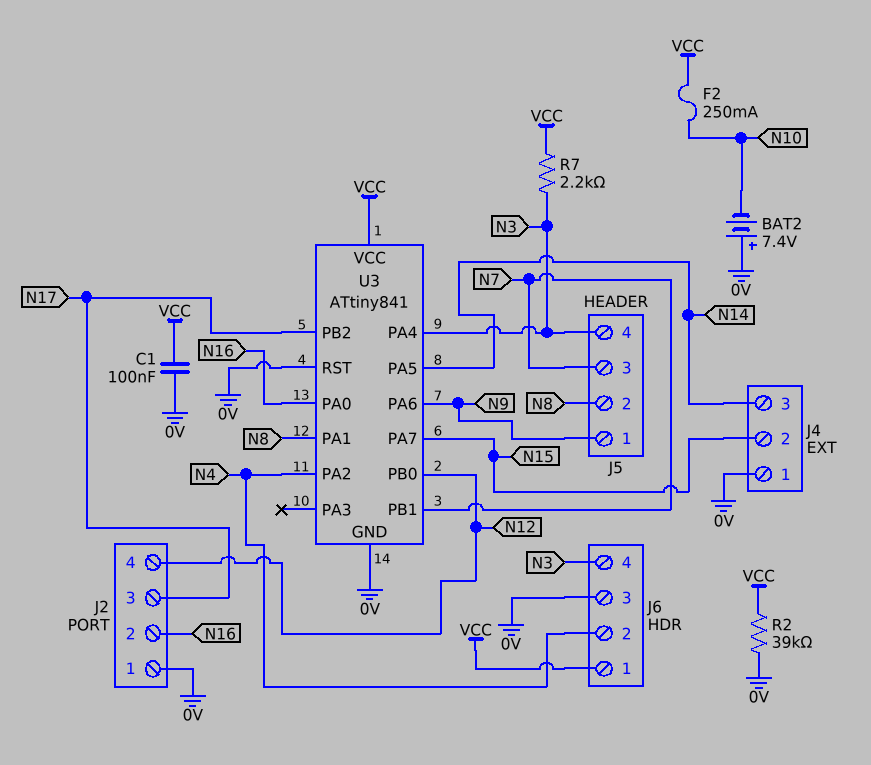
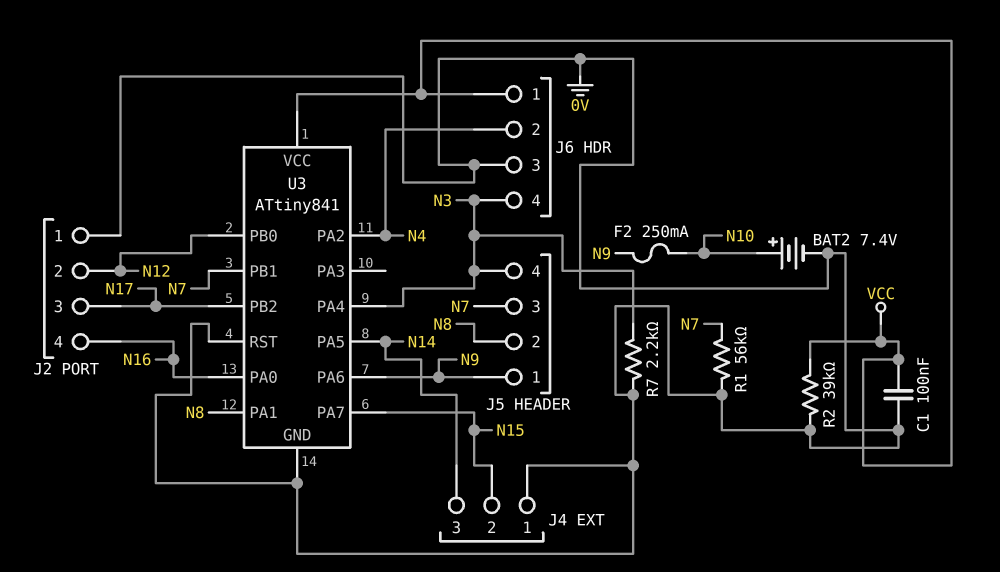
BAT2: 7.4V (plus 0V, minus N10) -> 7.4V (plus N10, minus 0V)
F2: 250mA (N10, VCC) -> 250mA (N9, N10)
J2 pin 2: N16 -> N12
J2 pin 4: N12 -> N16
R1: none -> 56k (0V, N7)
R7: 2.2k (N3, VCC) -> 2.2k (0V, N3)

